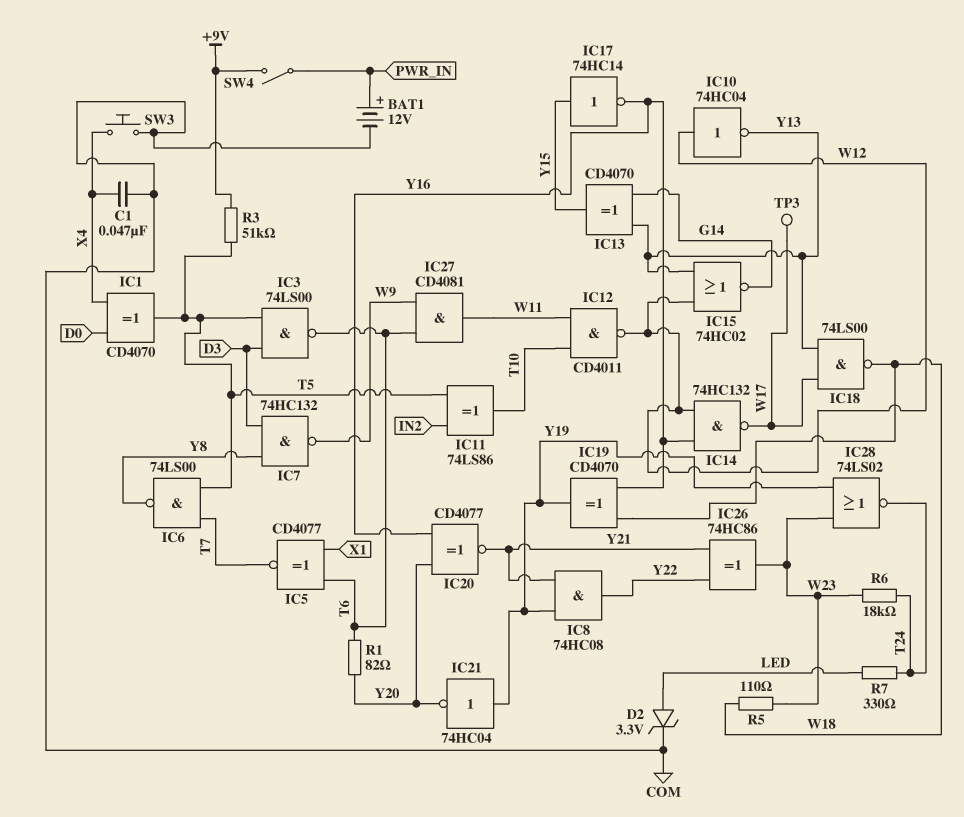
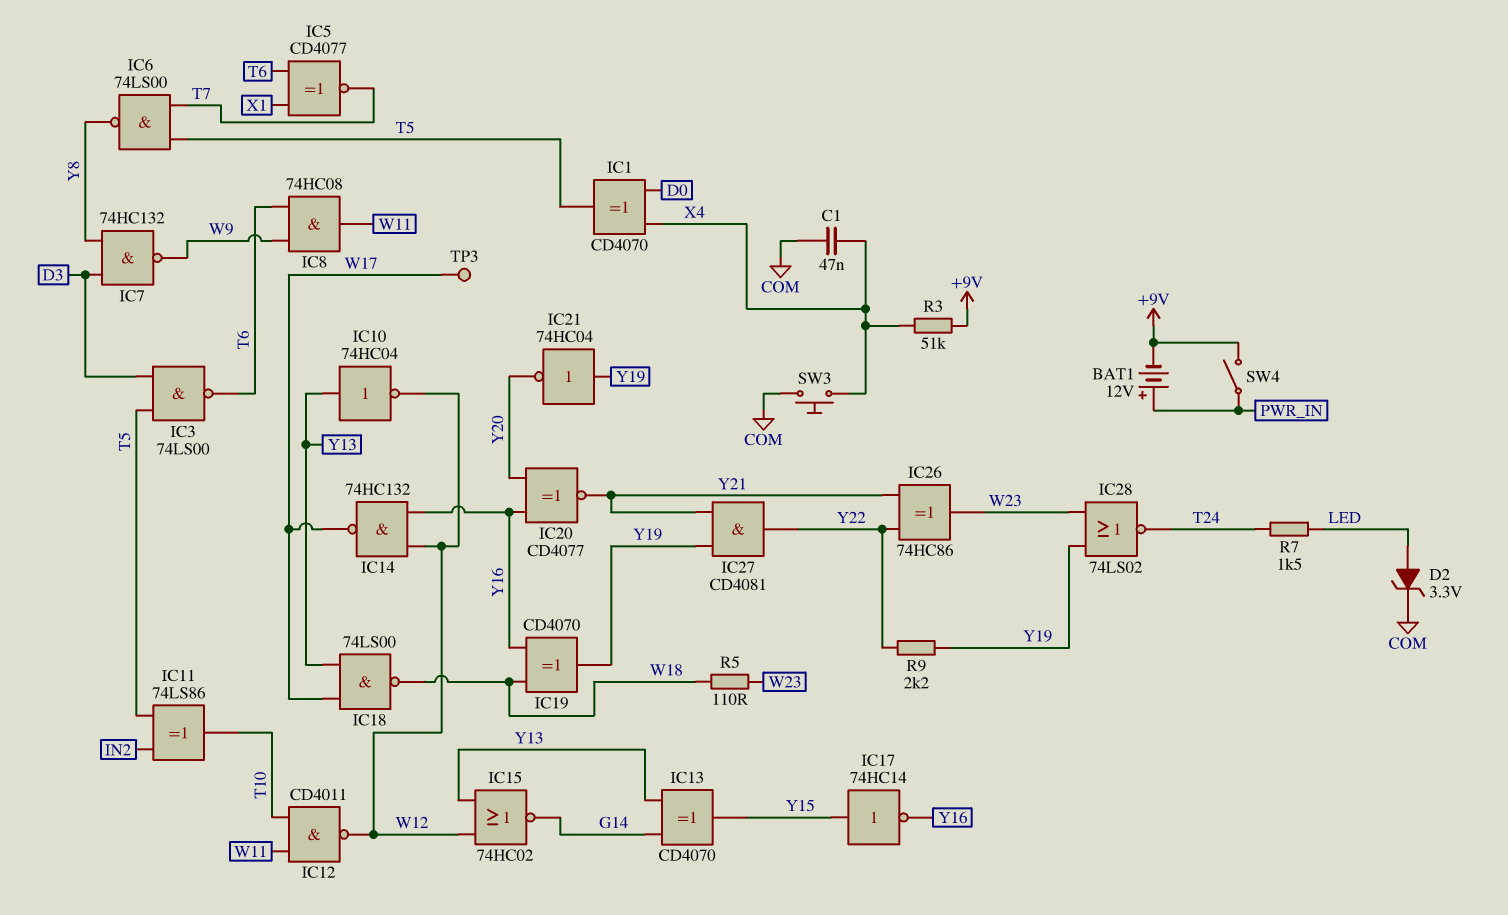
BAT1: 12V (plus PWR_IN, minus COM) -> 12V (plus PWR_IN, minus +9V)
IC8: AND 74HC08 (in Y19, in Y21, out Y22) -> AND 74HC08 (in T6, in W9, out W11)
IC10: NOT 74HC04 (in W12, out Y13) -> NOT 74HC04 (in Y13, out W12)
IC27: AND CD4081 (in T6, in W9, out W11) -> AND CD4081 (in Y19, in Y21, out Y22)
R1: 82 (T6, Y20) -> none
R3: 51k (+9V, T5) -> 51k (+9V, X4)
R6: 18k (T24, W23) -> none
R7: 330 (LED, T24) -> 1.5k (LED, T24)
R9: none -> 2.2k (Y19, Y22)

